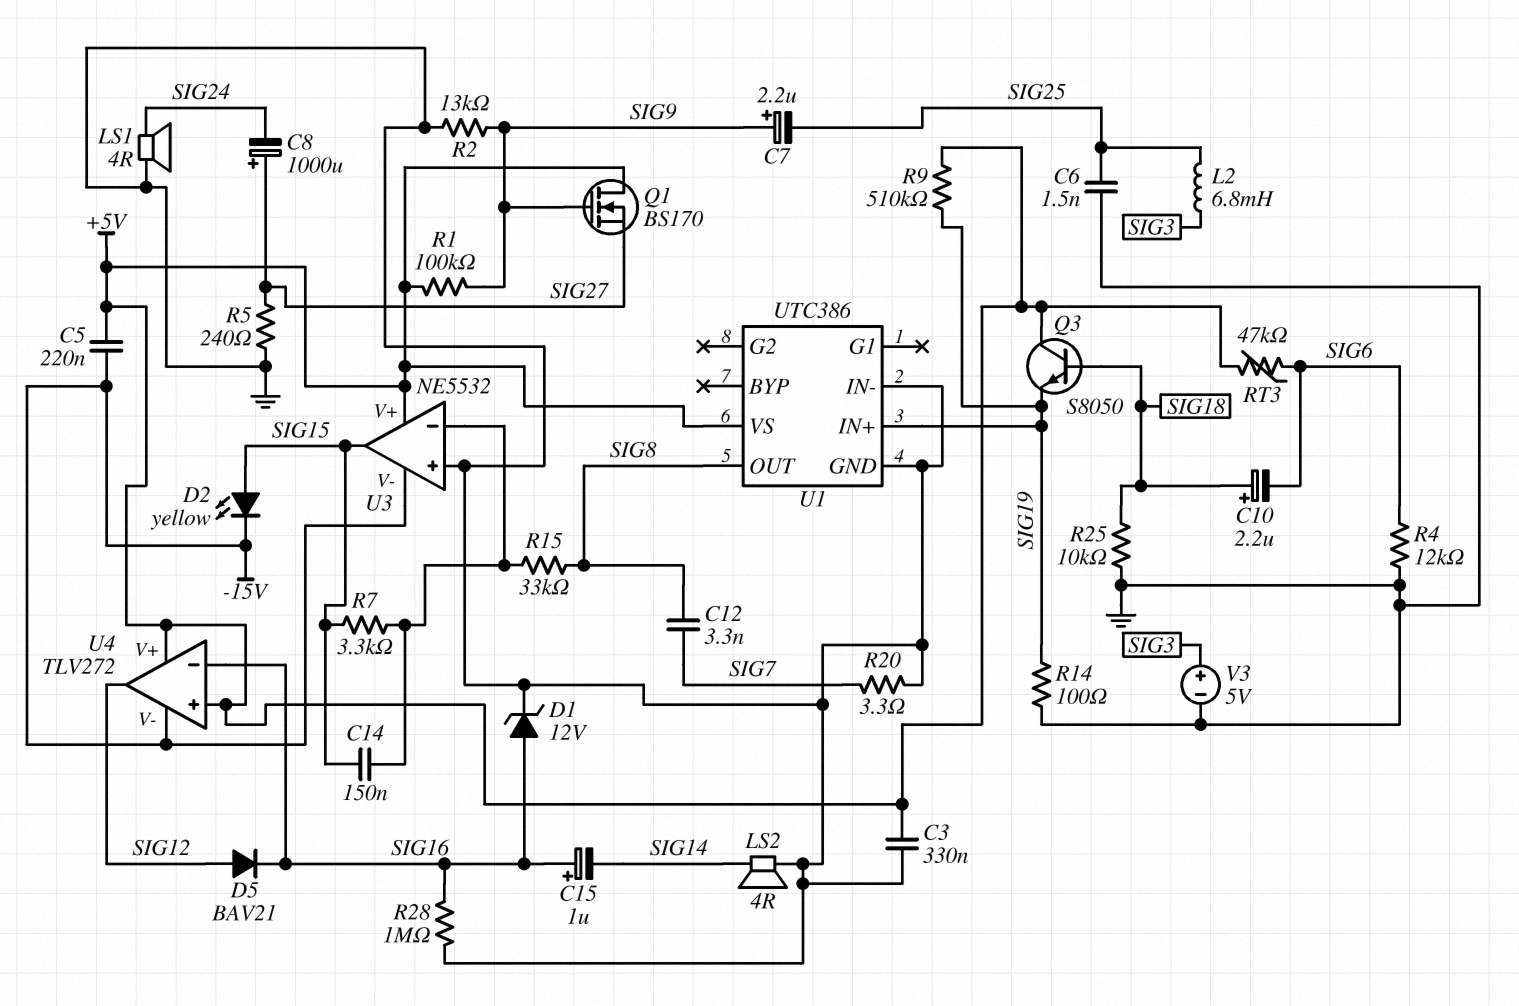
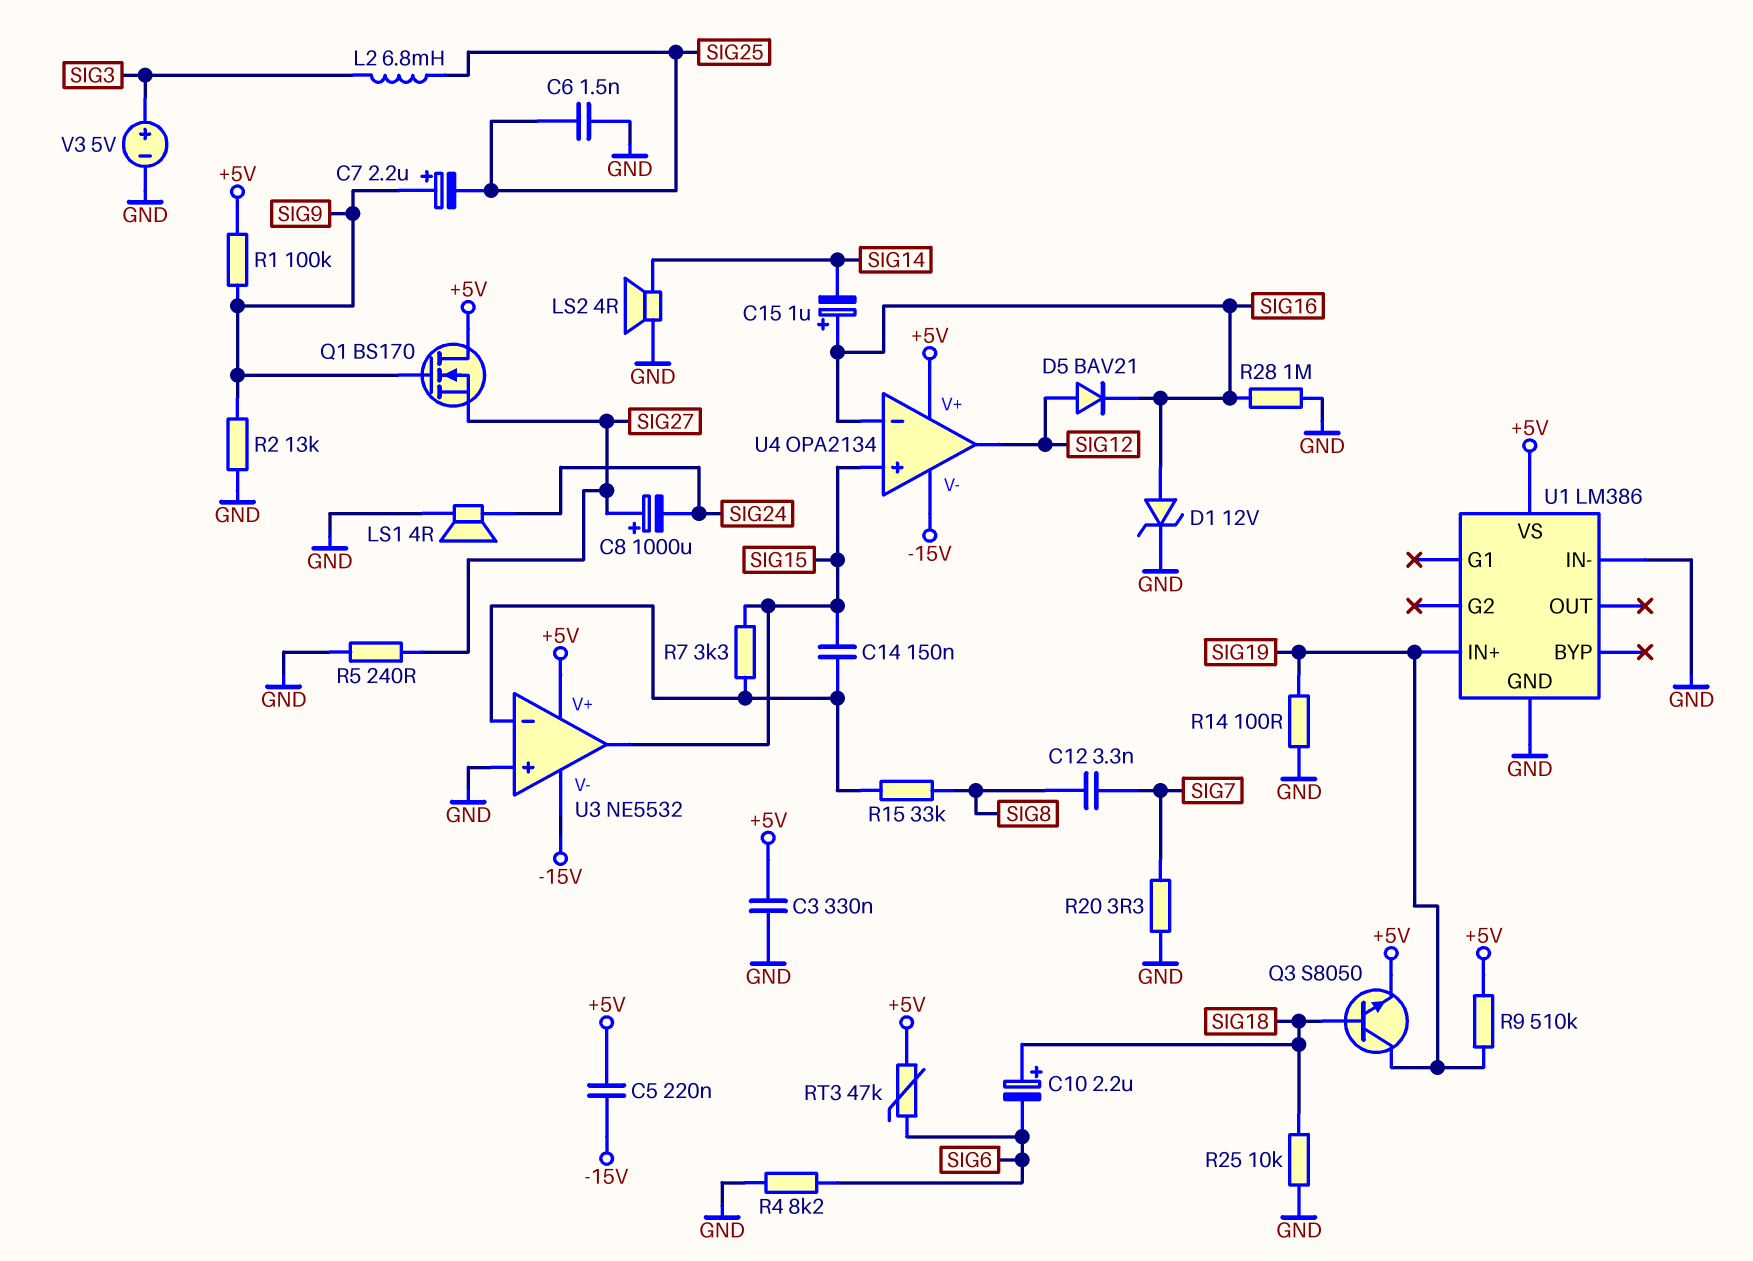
D2: LED yellow (A SIG15, K -15V) -> none
Q3: NPN S8050 (B SIG18, C +5V, E SIG19) -> NPN S8050 (B SIG18, C SIG19, E +5V)
R4: 12k (GND, SIG6) -> 8.2k (GND, SIG6)
U1: UTC386 -> LM386
U1 pin OUT: SIG8 -> none
U4: TLV272 -> OPA2134
U4 pin in+: +5V -> SIG15

